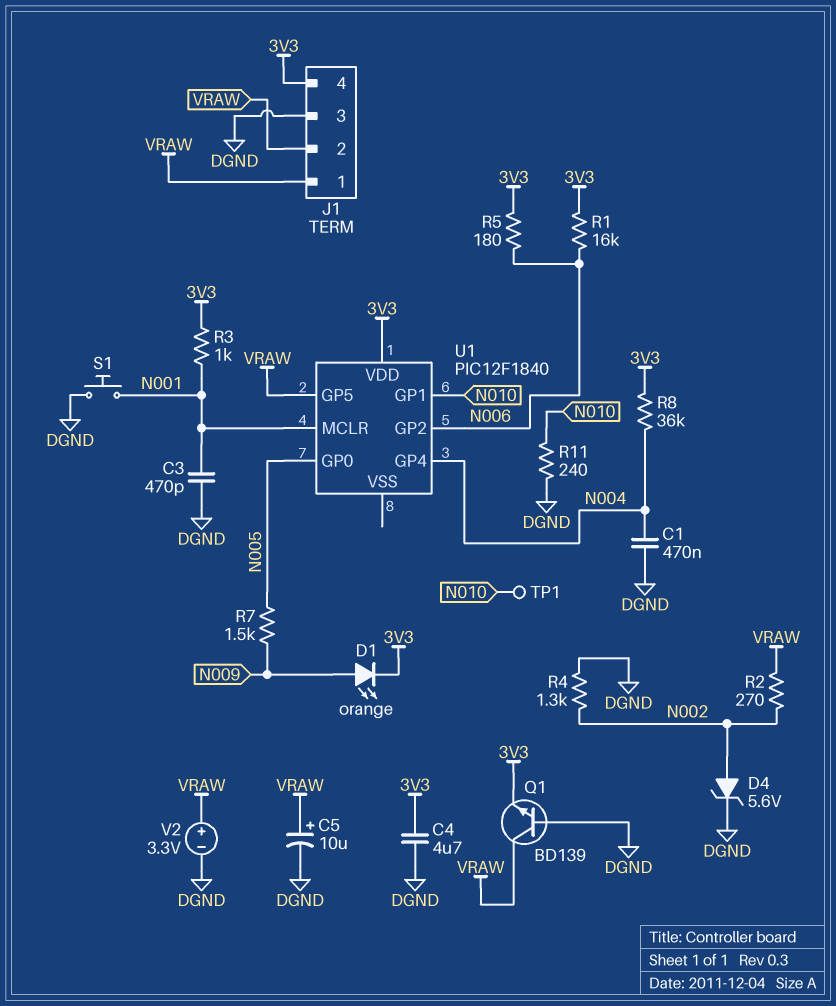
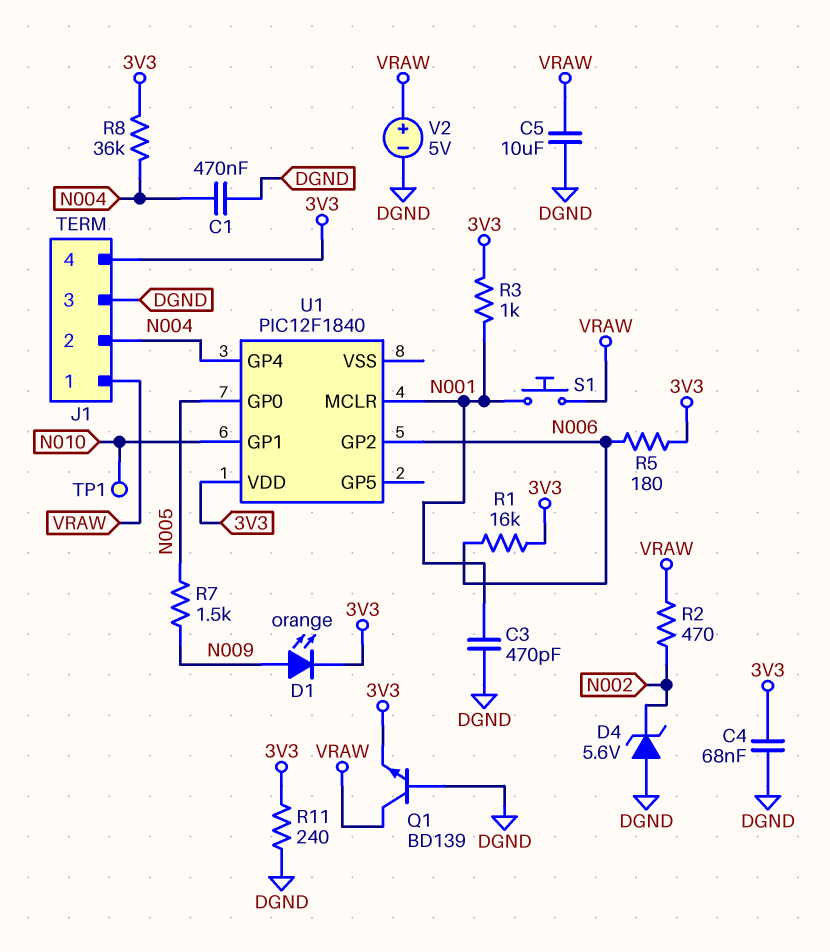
C4: 4.7uF (3V3, DGND) -> 68nF (3V3, DGND)
C5: 10uF (plus VRAW, minus DGND) -> 10uF (DGND, VRAW)
D4: zener 5.6V (A N002, K DGND) -> zener 5.6V (A DGND, K N002)
J1 pin 2: VRAW -> N004
R2: 270 (N002, VRAW) -> 470 (N002, VRAW)
R4: 1.3k (DGND, N002) -> none
R11: 240 (DGND, N010) -> 240 (3V3, DGND)
S1: button (DGND, N001) -> button (N001, VRAW)
U1 pin GP5: VRAW -> none
V2: 3.3V (plus VRAW, minus DGND) -> 5V (plus VRAW, minus DGND)

